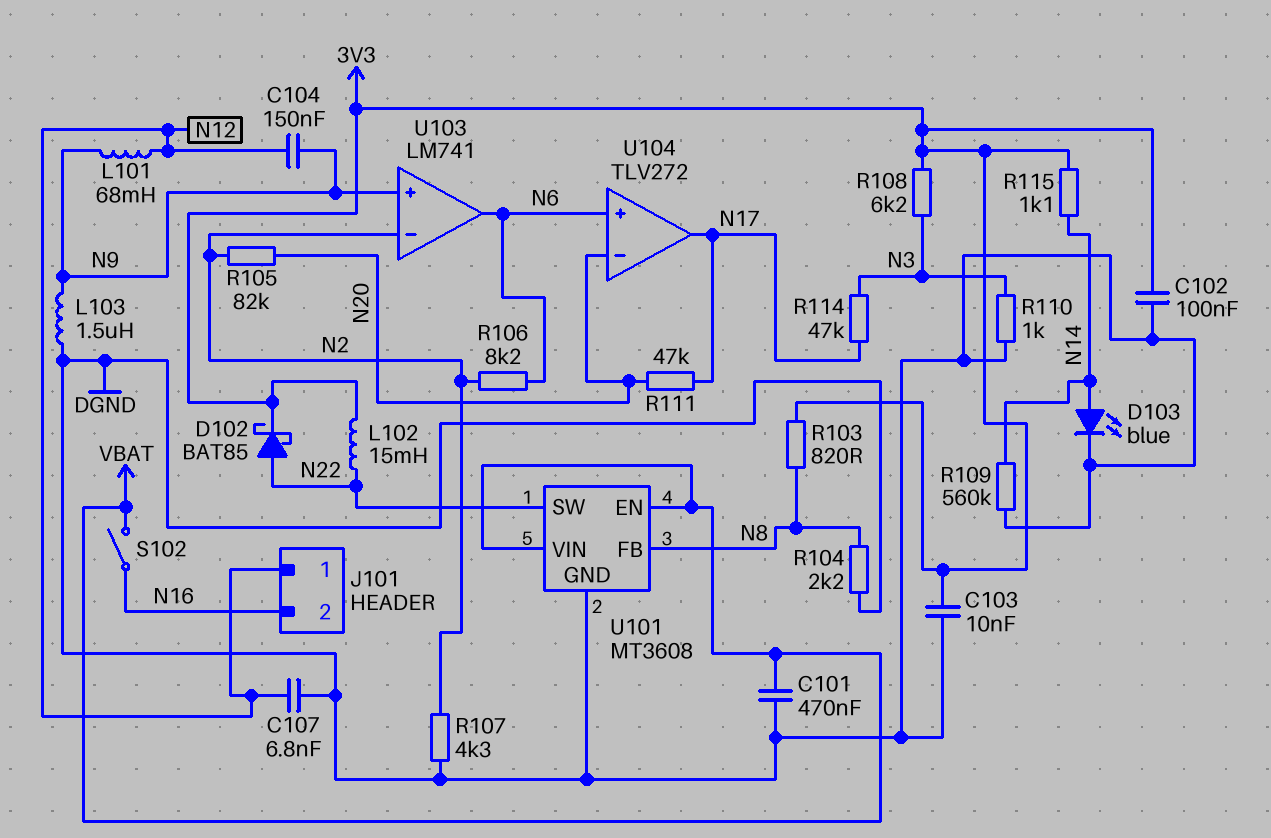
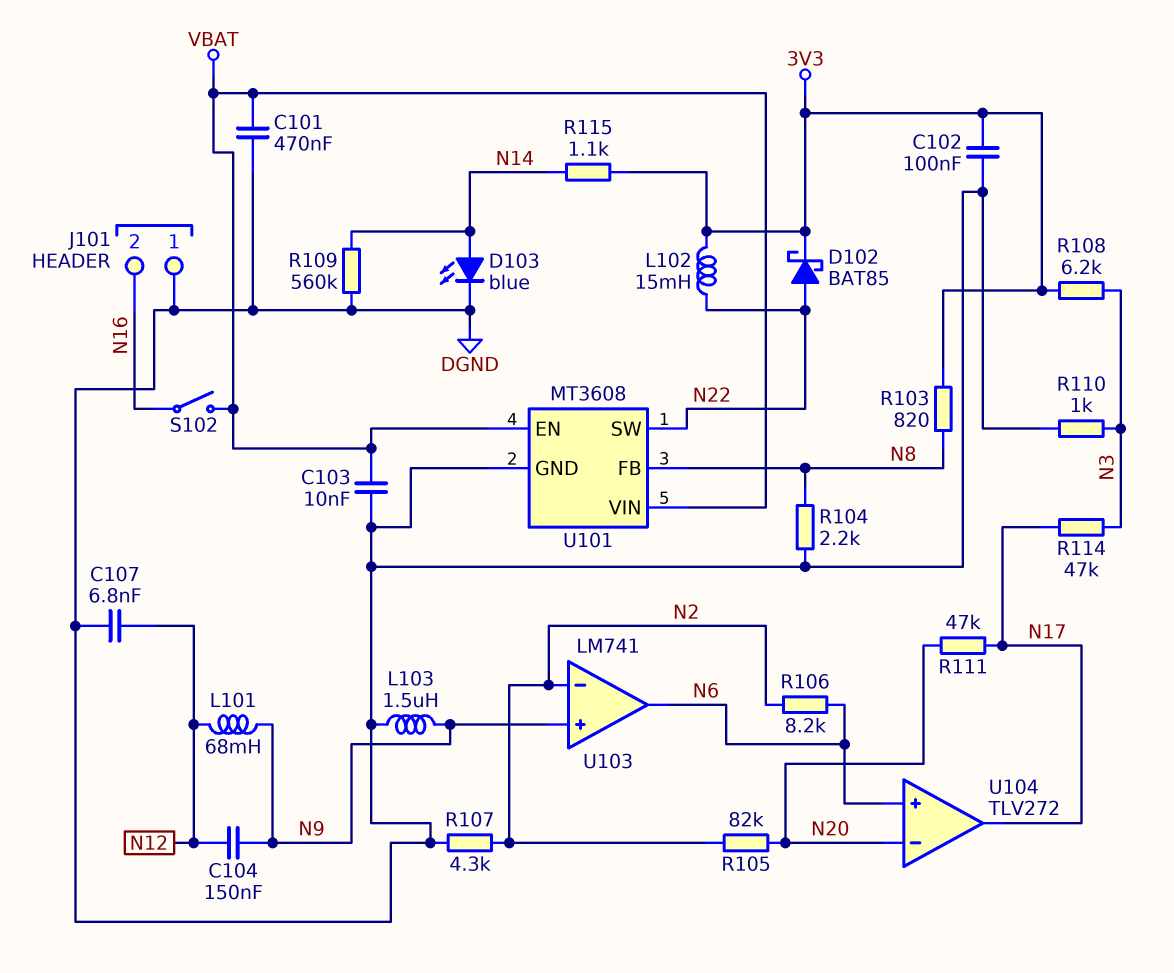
C103: 10nF (3V3, DGND) -> 10nF (DGND, VBAT)
J101 pin 1: N12 -> DGND

